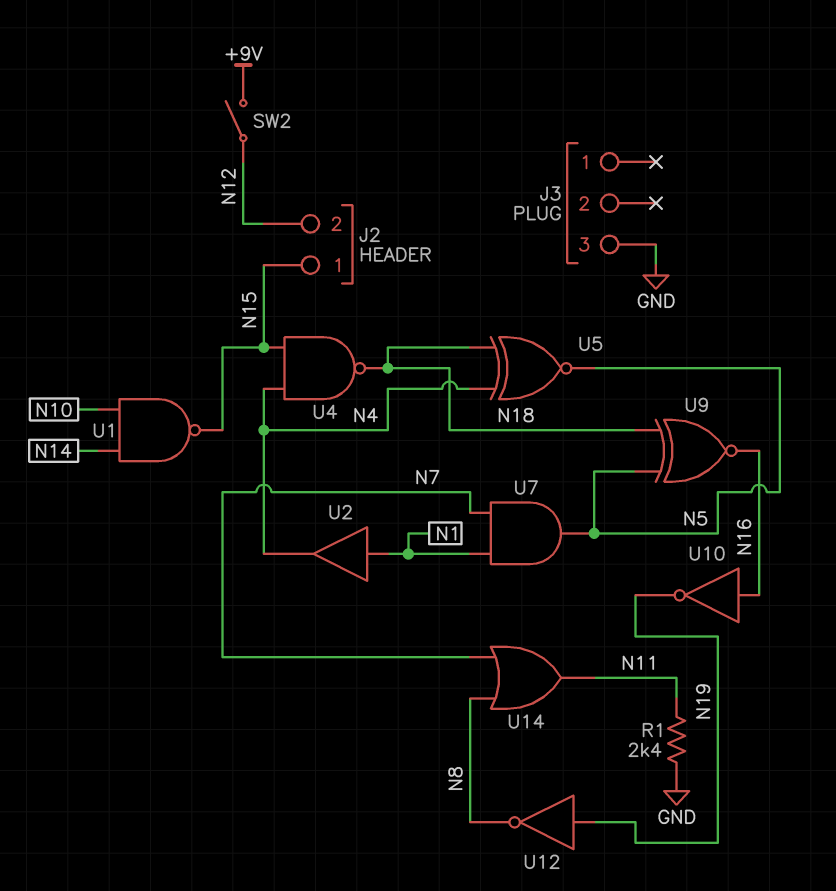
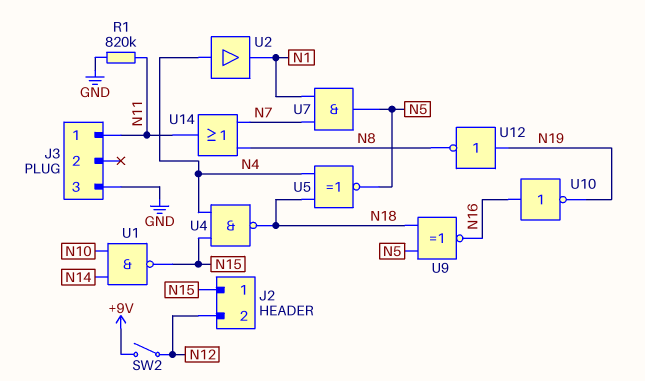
J3 pin 1: none -> N11
R1: 2.4k (GND, N11) -> 820k (GND, N11)
U2: buffer (in N1, out N4) -> buffer (in N4, out N1)

